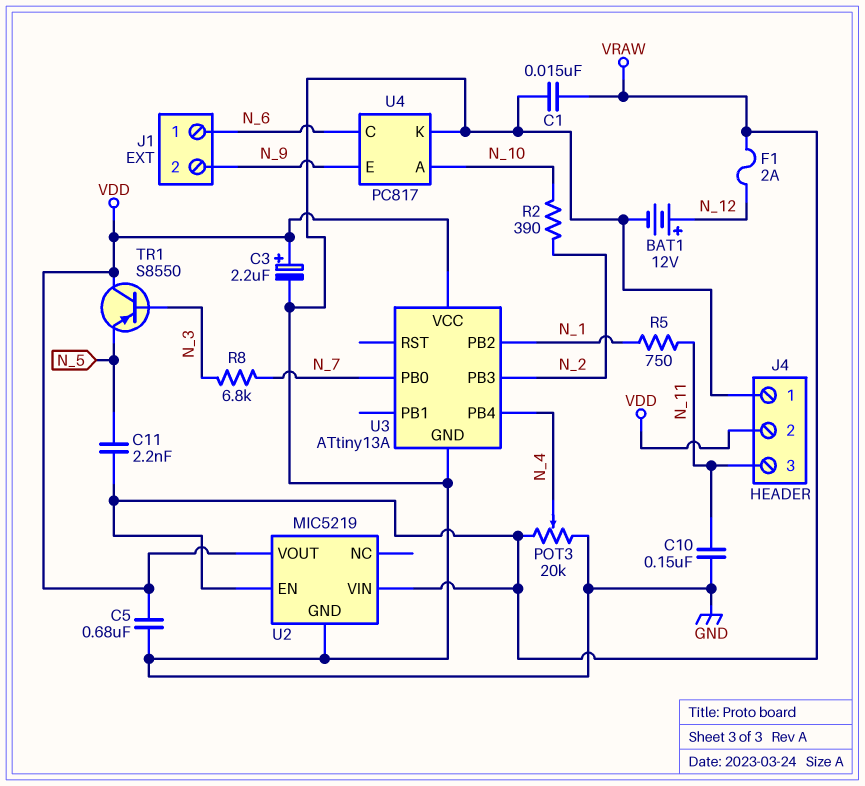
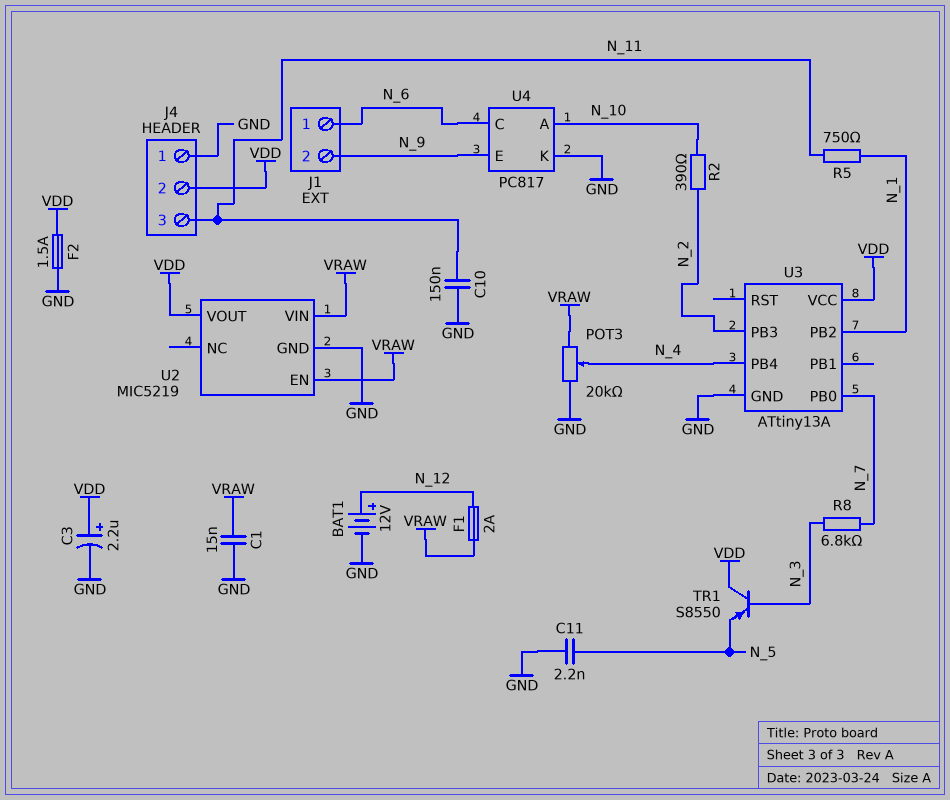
C5: 680nF (GND, VDD) -> none
C11: 2.2nF (N_5, VRAW) -> 2.2nF (GND, N_5)
F2: none -> 1.5A (GND, VDD)

